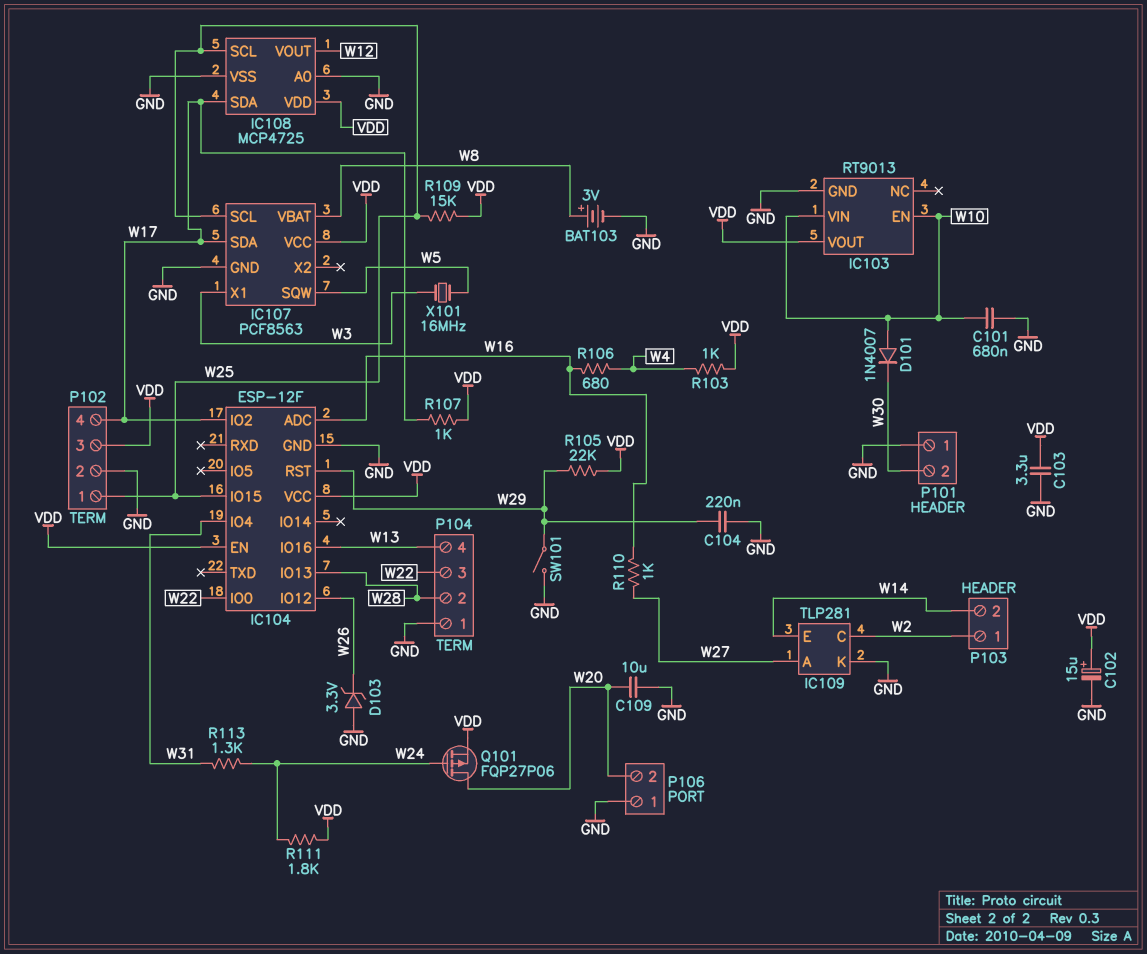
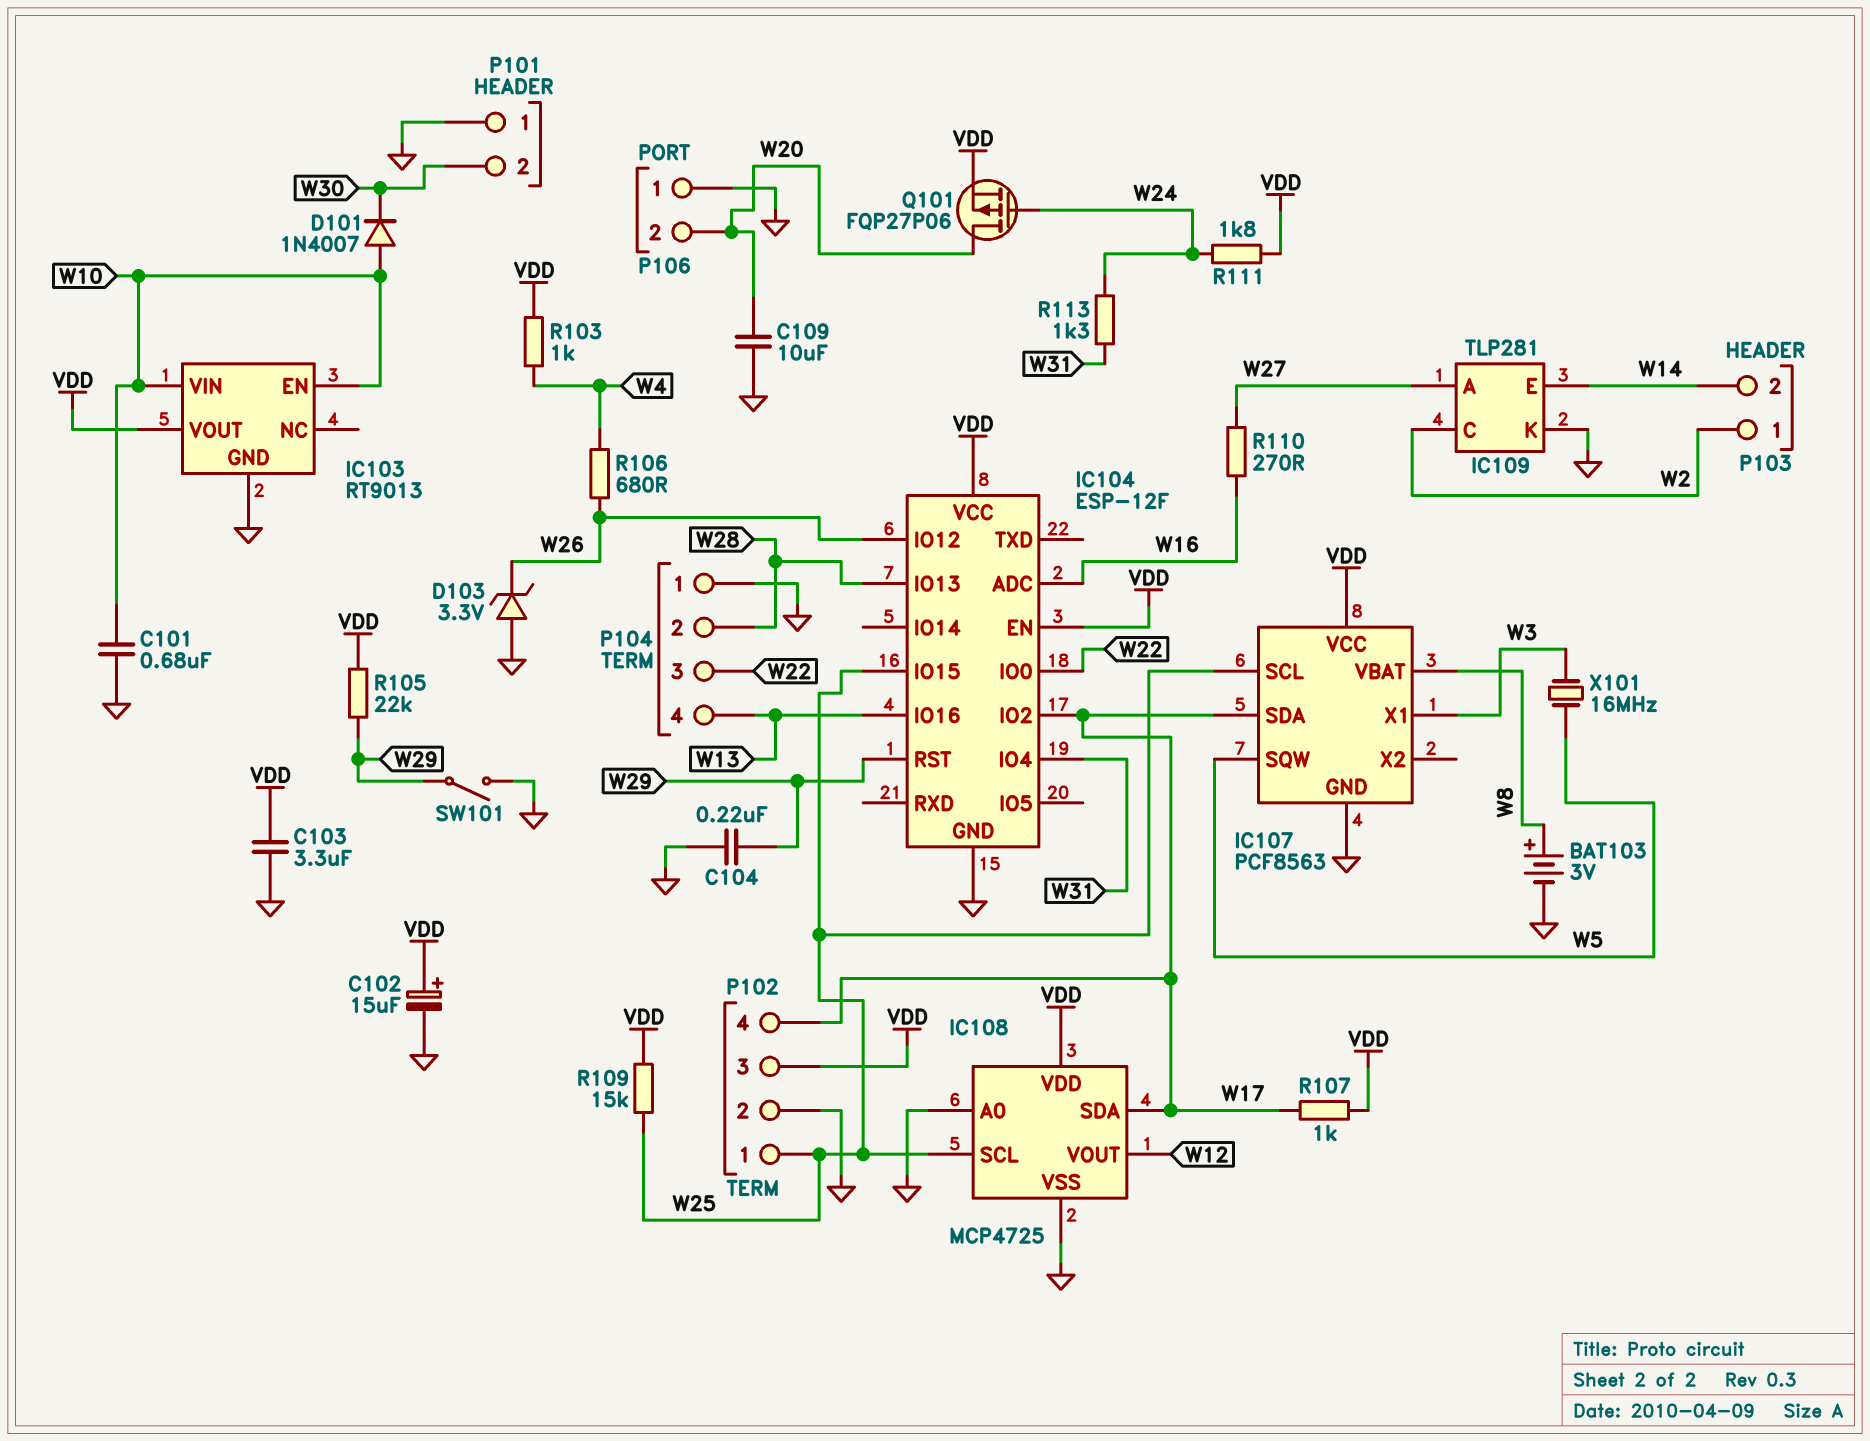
R106: 680 (W4, W16) -> 680 (W4, W26)
R110: 1k (W16, W27) -> 270 (W16, W27)

